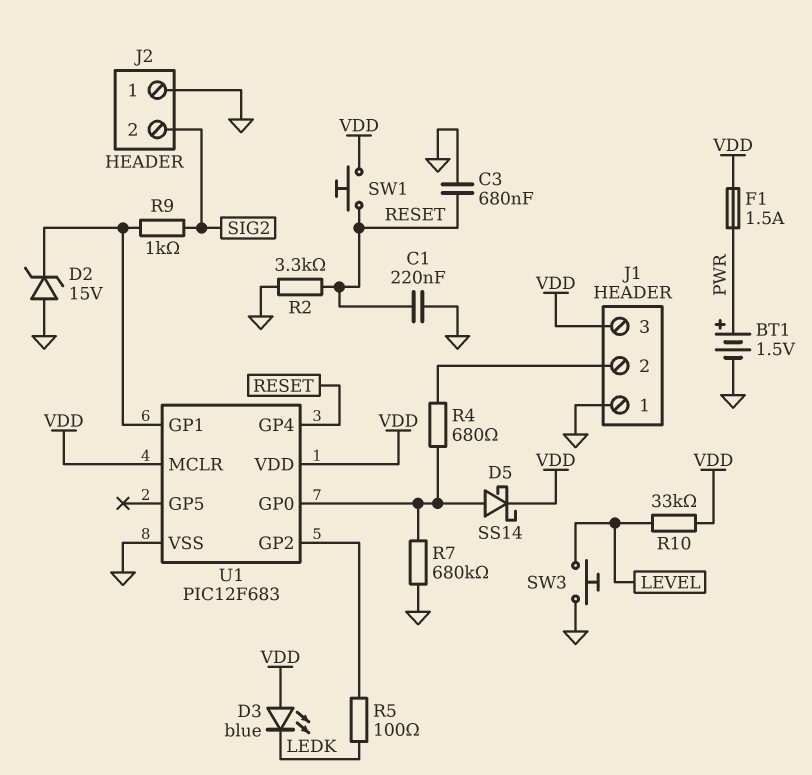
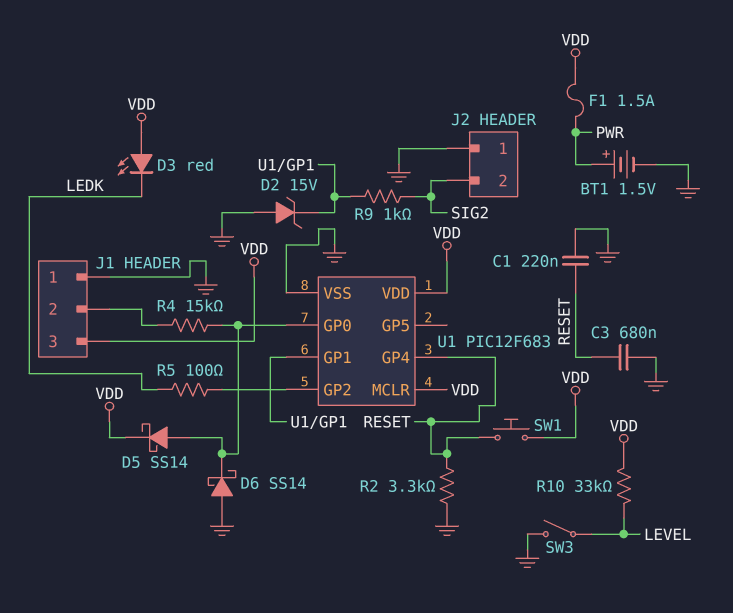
D3: LED blue (A VDD, K LEDK) -> LED red (A VDD, K LEDK)
D6: none -> schottky SS14 (A GND, K U1/GP0)
R4: 680 (J1/2, U1/GP0) -> 15k (J1/2, U1/GP0)
R7: 680k (GND, U1/GP0) -> none
SW3: button (GND, LEVEL) -> switch (GND, LEVEL)

